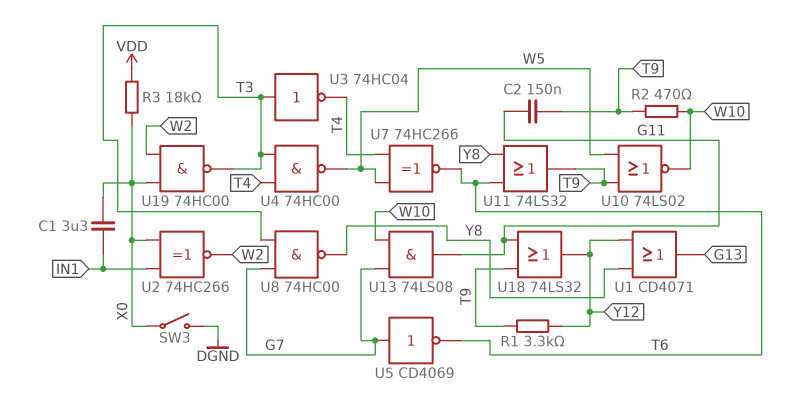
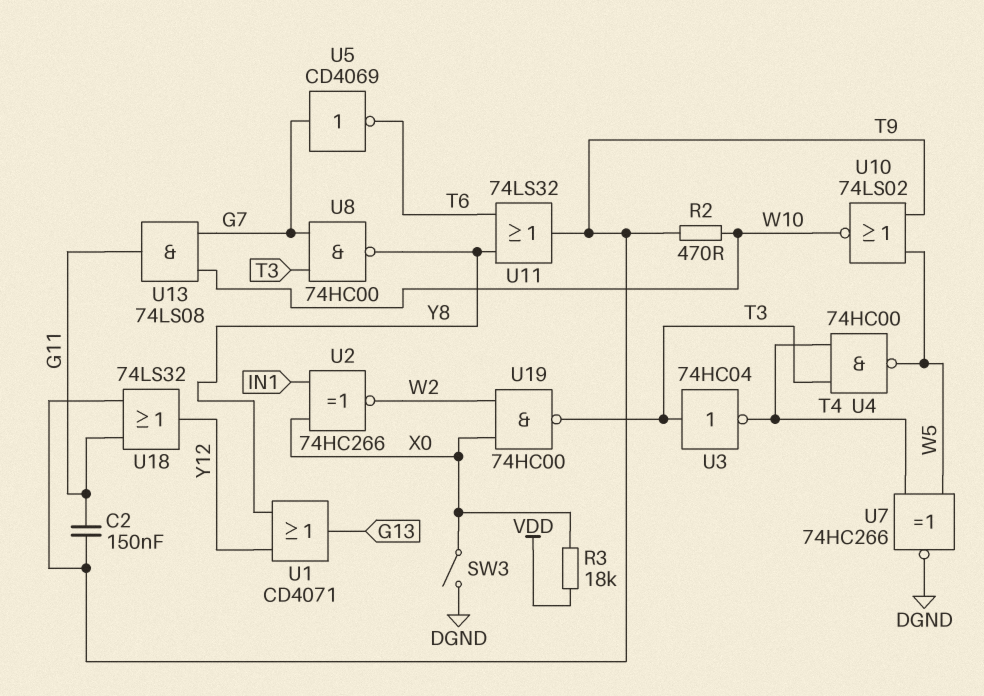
C1: 3.3uF (IN1, X0) -> none
R1: 3.3k (T9, Y12) -> none
U7: XNOR 74HC266 (in T4, in W5, out T6) -> XNOR 74HC266 (in T4, in W5, out DGND)

